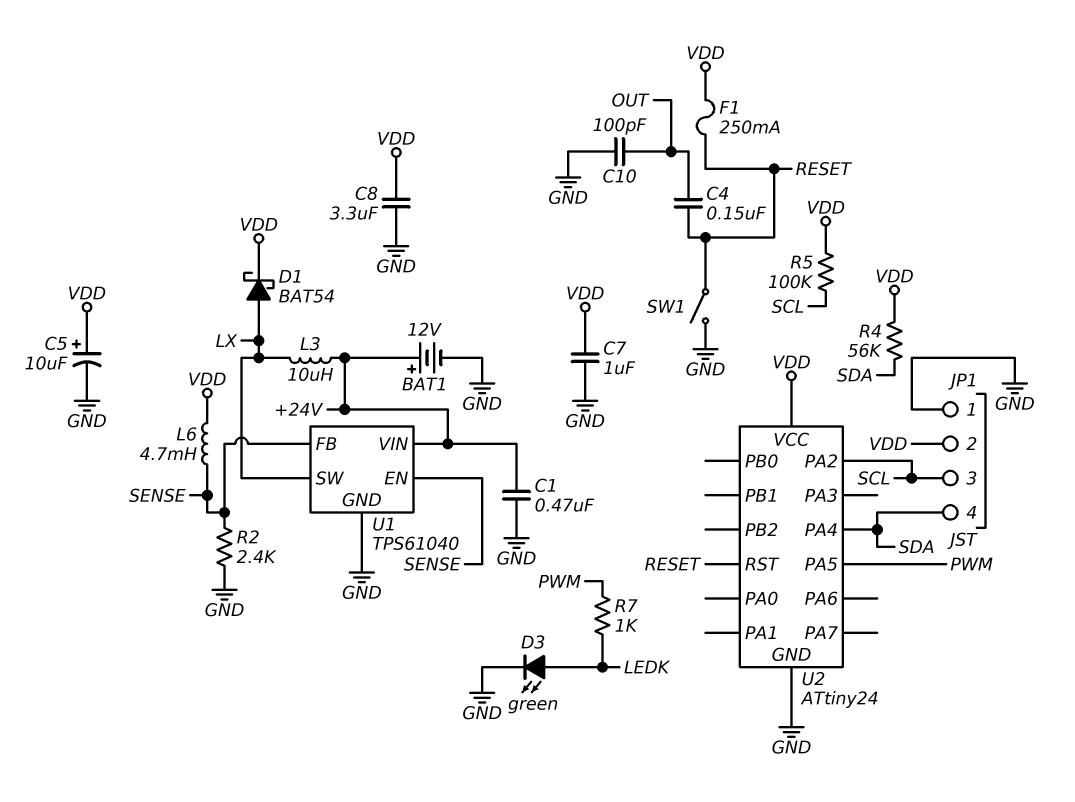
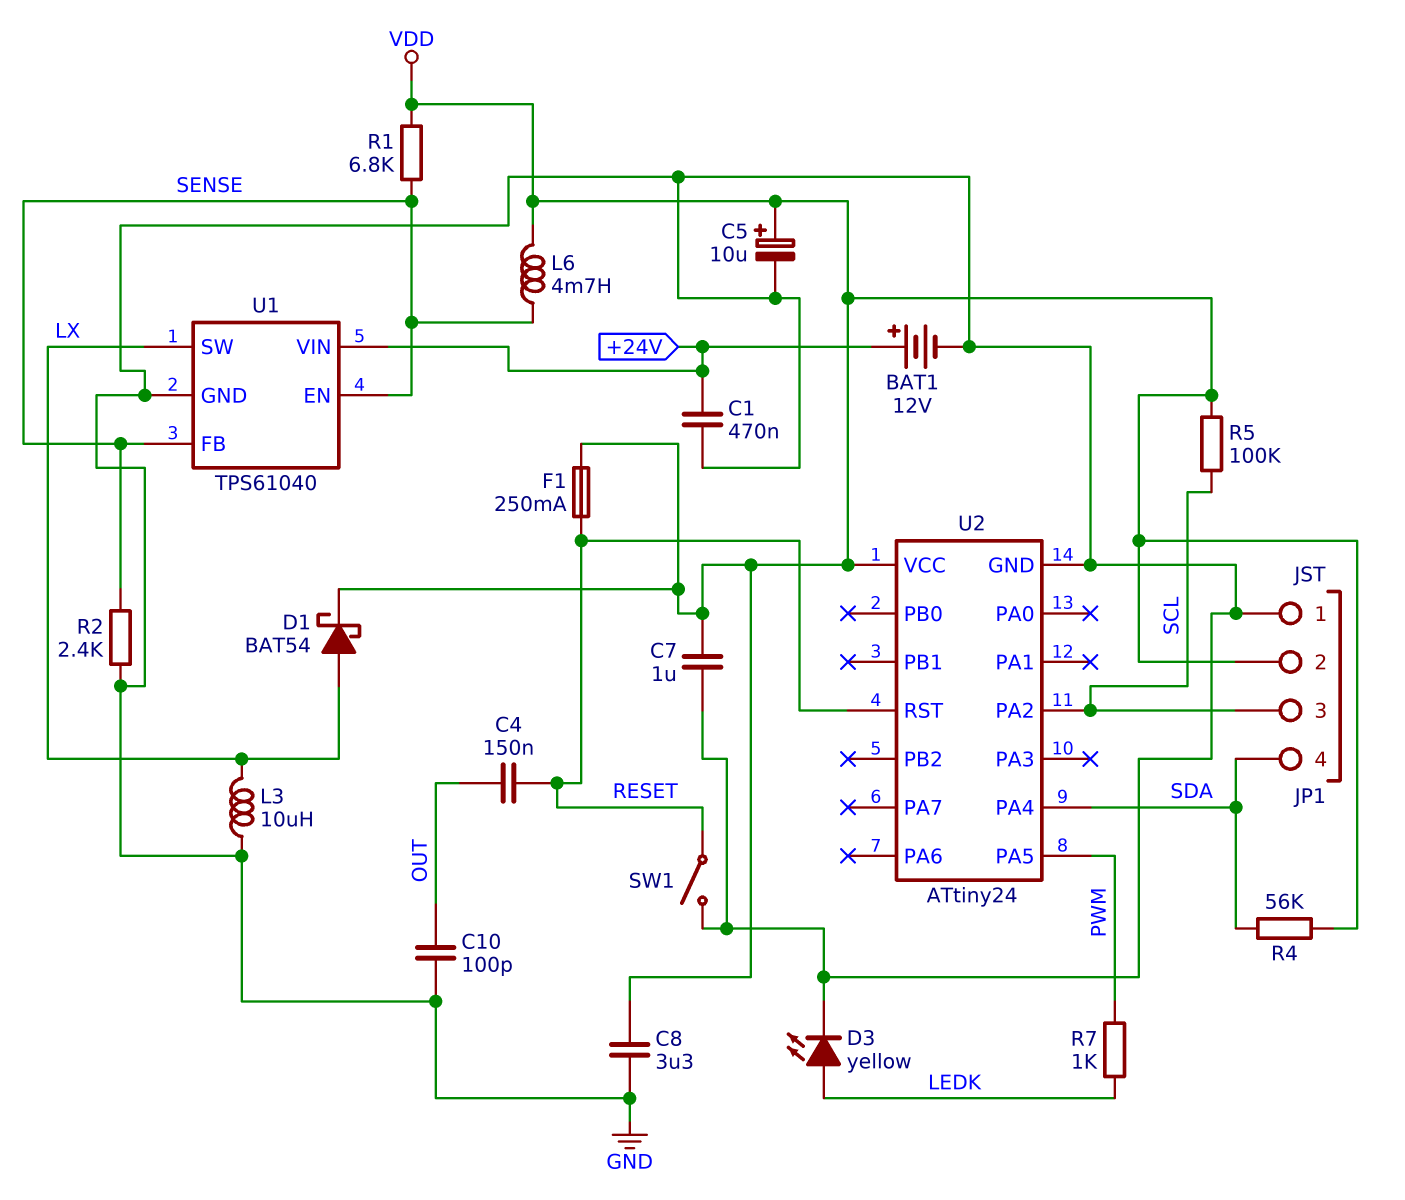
D3: LED green (A LEDK, K GND) -> LED yellow (A LEDK, K GND)
L3: 10uH (+24V, LX) -> 10uH (GND, LX)
R1: none -> 6.8k (SENSE, VDD)

